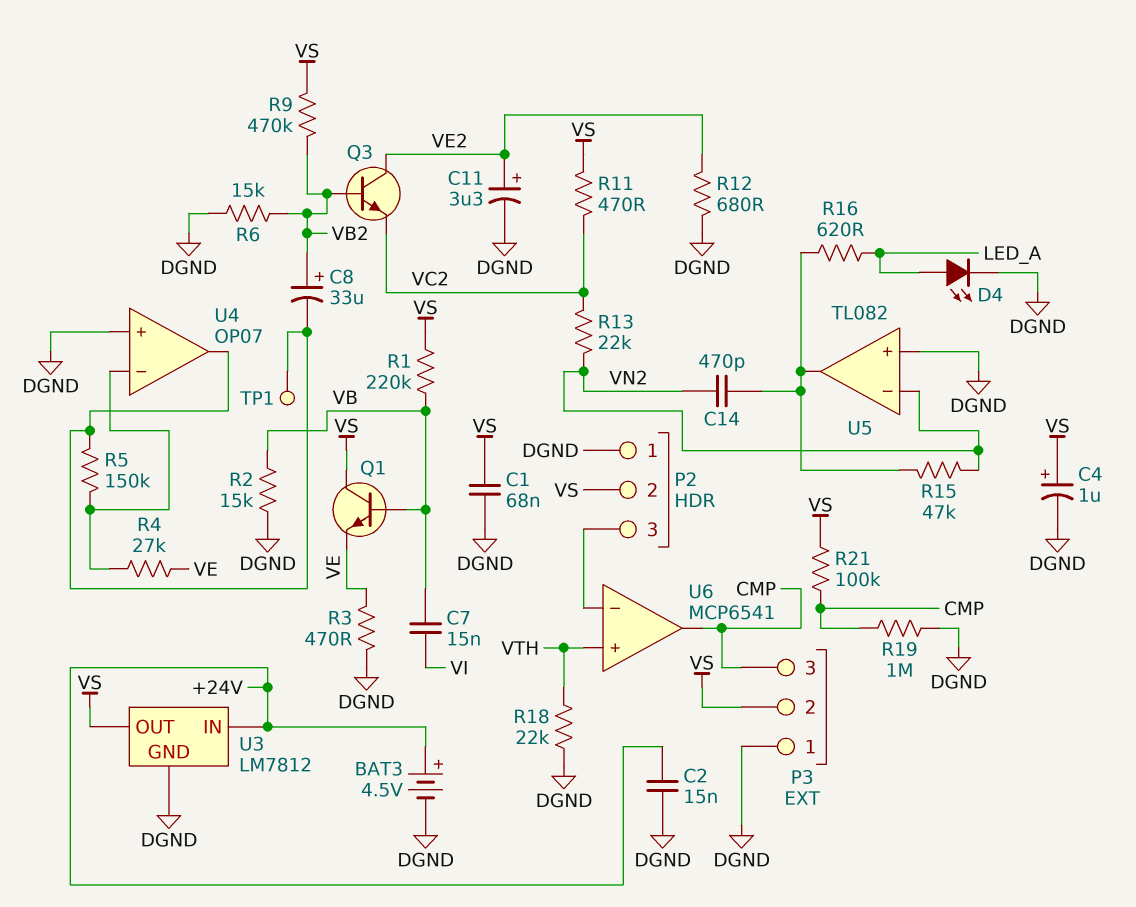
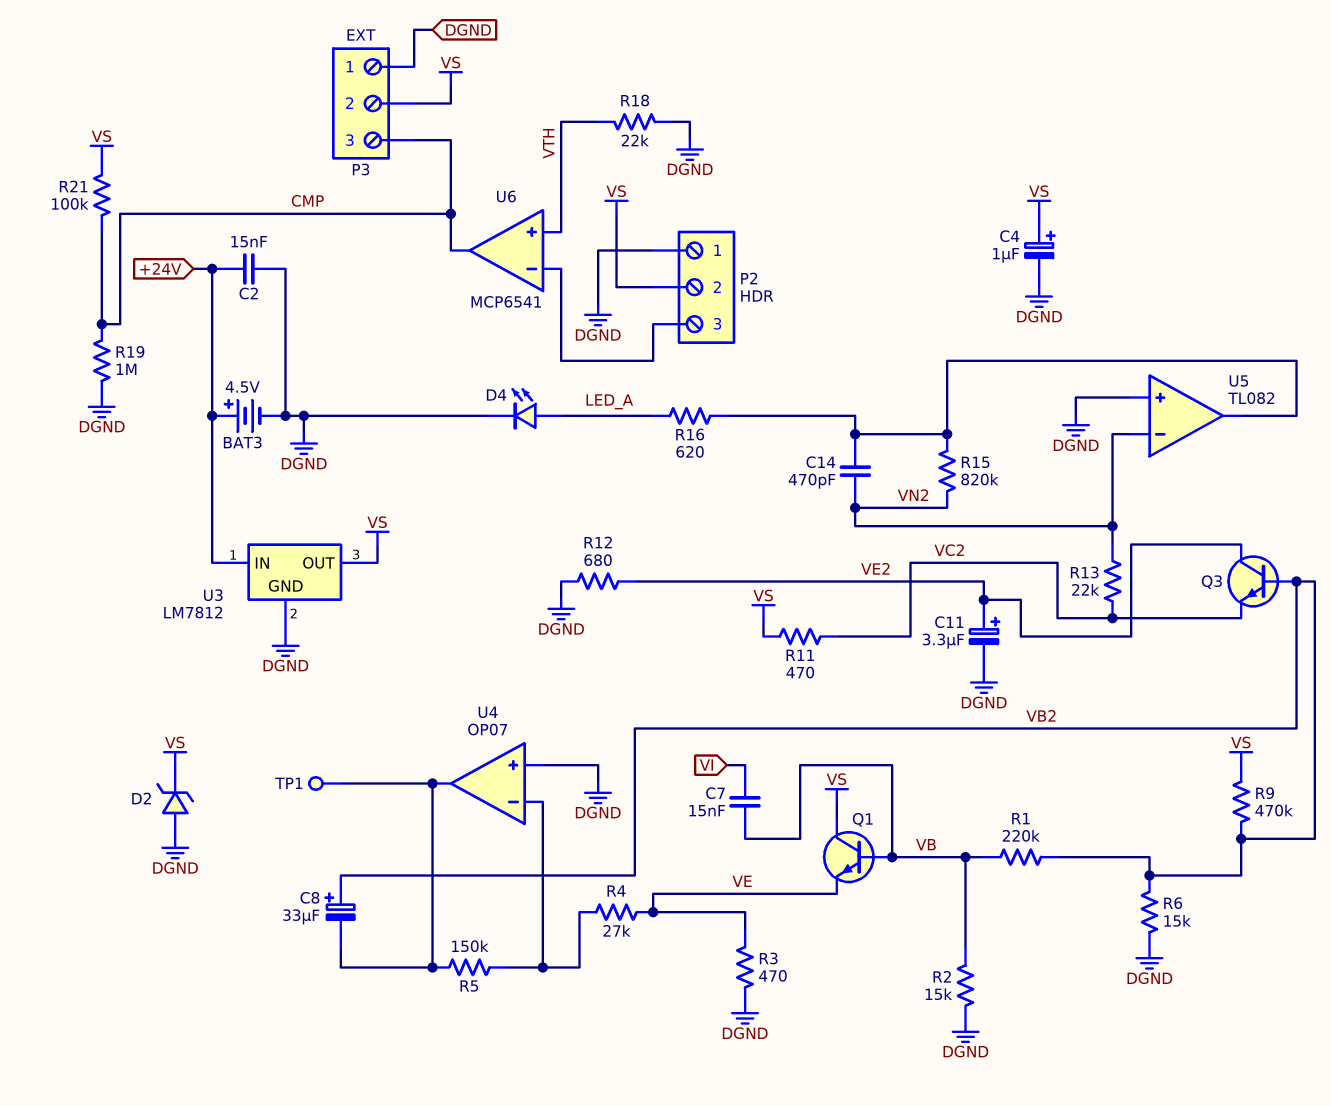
C1: 68nF (DGND, VS) -> none
D2: none -> zener (A DGND, K VS)
R1: 220k (VB, VS) -> 220k (VB, VB2)
R15: 47k (U5/out, VN2) -> 820k (U5/out, VN2)

